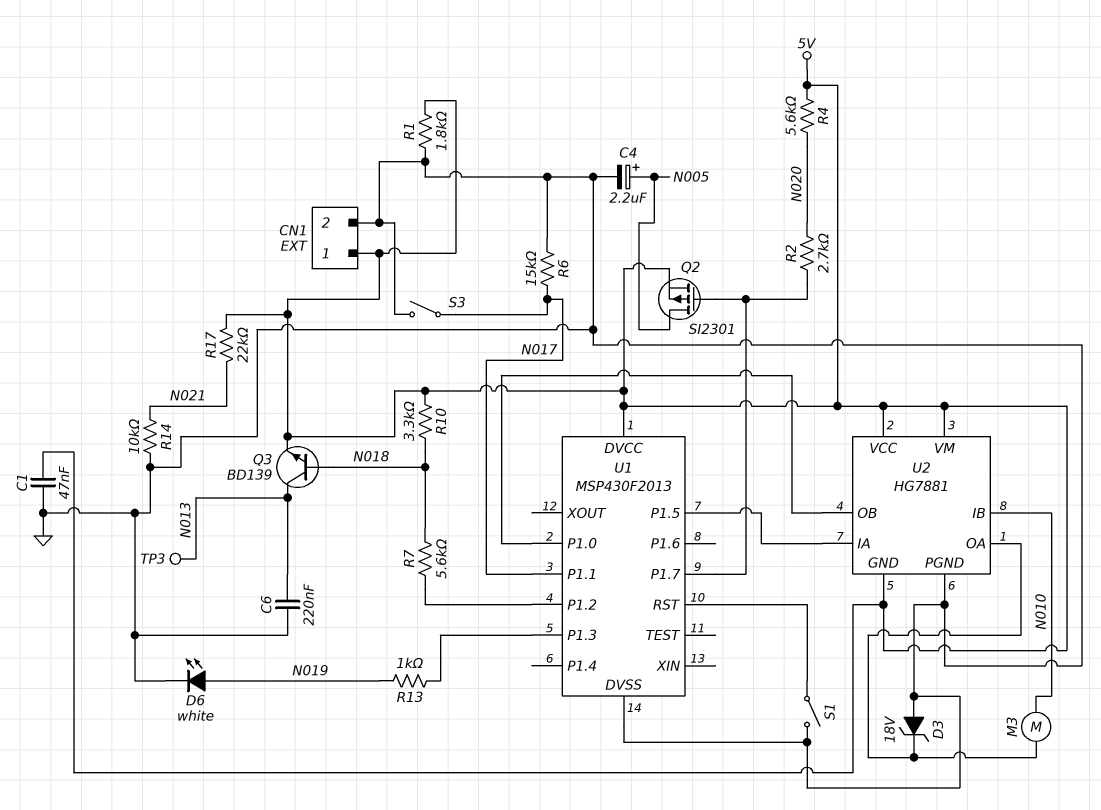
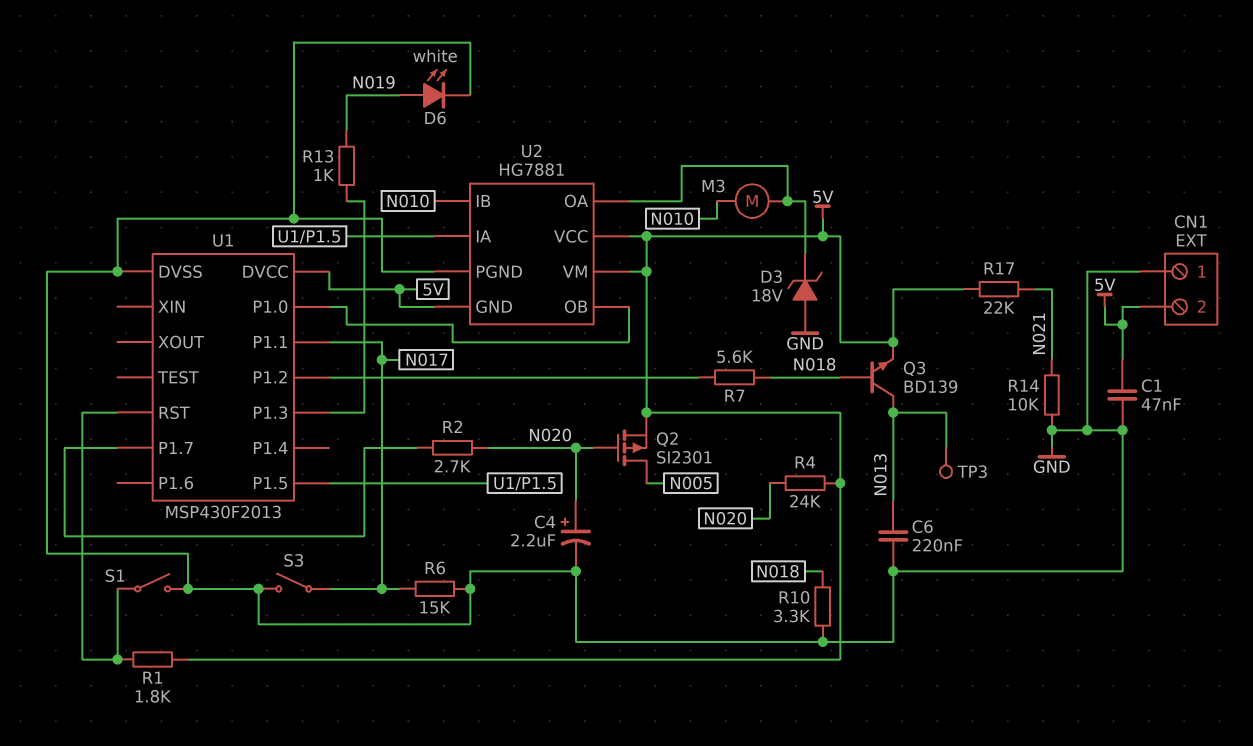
C4: 2.2uF (plus N005, minus GND) -> 2.2uF (plus N020, minus GND)
CN1 pin 1: 5V -> GND
CN1 pin 2: GND -> 5V
Q2: PMOS SI2301 (G U1/P1.7, D N005, S 5V) -> PMOS SI2301 (G N020, D N005, S 5V)
R1: 1.8k (5V, GND) -> 1.8k (5V, U1/RST)
R4: 5.6k (5V, N020) -> 24k (5V, N020)
R10: 3.3k (5V, N018) -> 3.3k (GND, N018)

